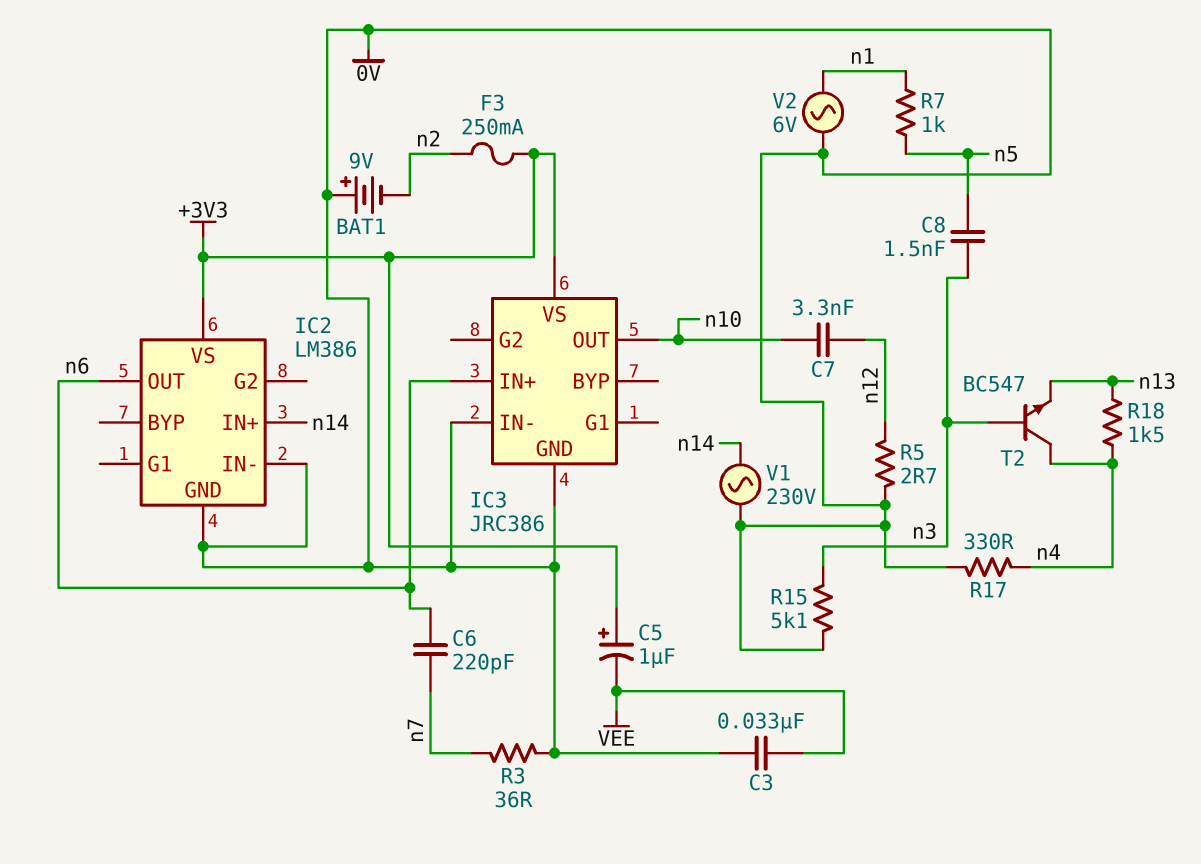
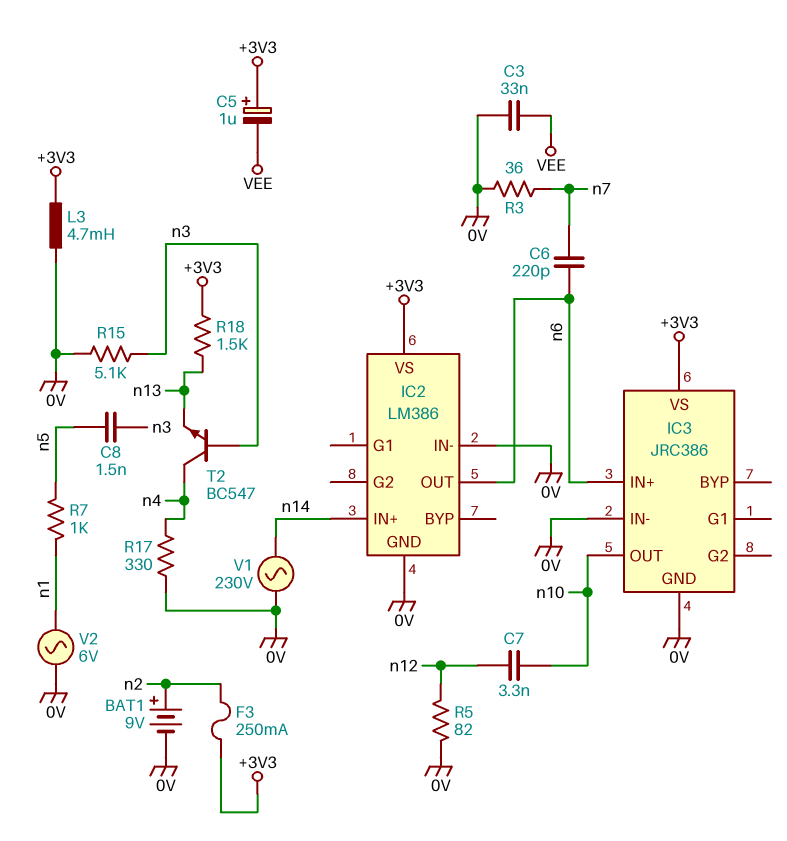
BAT1: 9V (plus 0V, minus n2) -> 9V (plus n2, minus 0V)
L3: none -> 4.7mH (+3V3, 0V)
R5: 2.7 (0V, n12) -> 82 (0V, n12)
R18: 1.5k (n4, n13) -> 1.5k (+3V3, n13)

